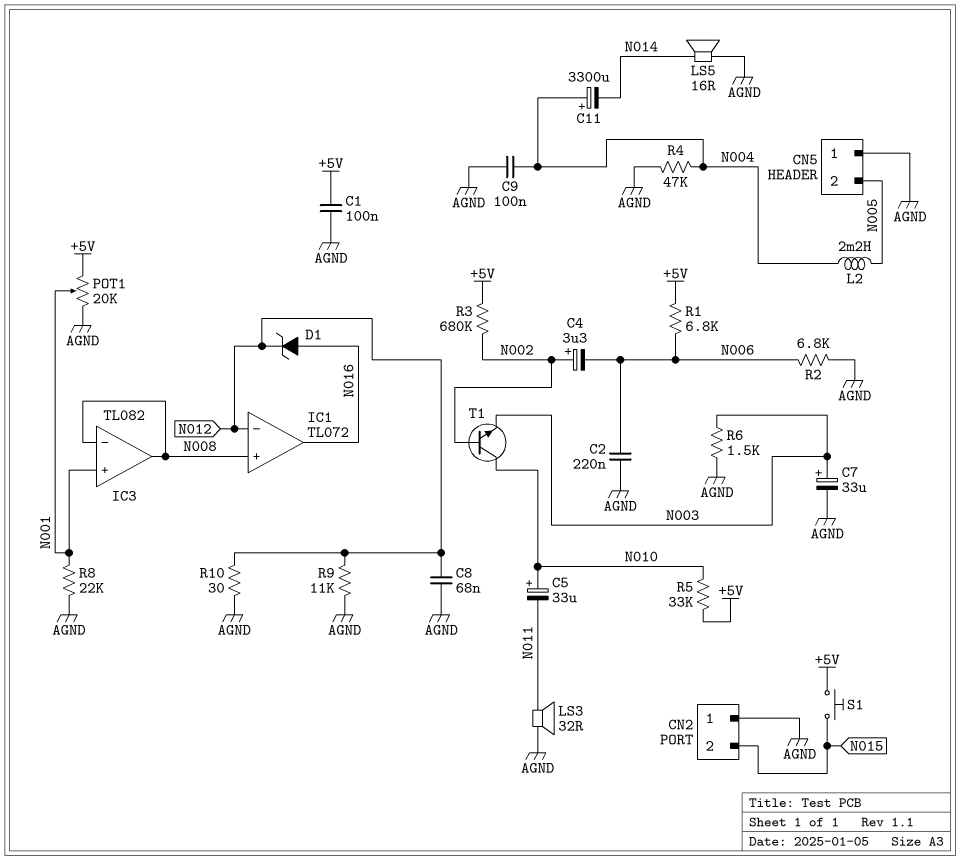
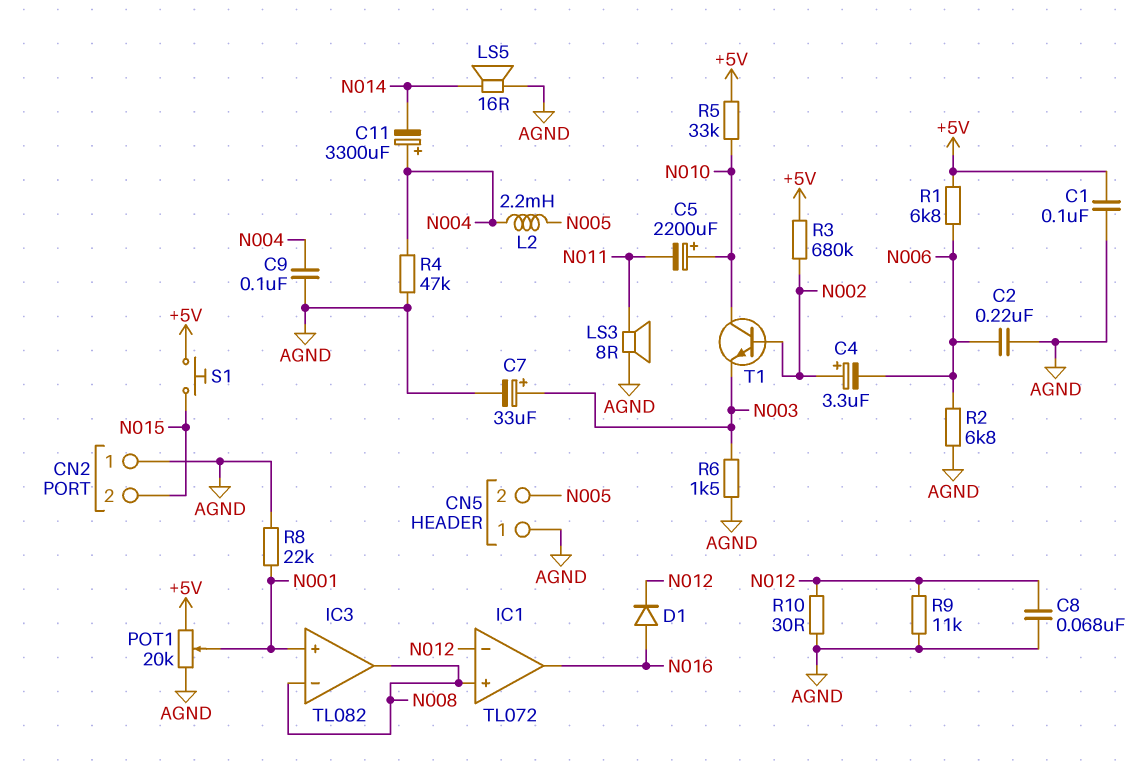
C5: 33uF (plus N010, minus N011) -> 2200uF (plus N010, minus N011)
D1: zener (A N016, K N012) -> diode (A N016, K N012)
LS3: speaker 32R (AGND, N011) -> speaker 8R (AGND, N011)

